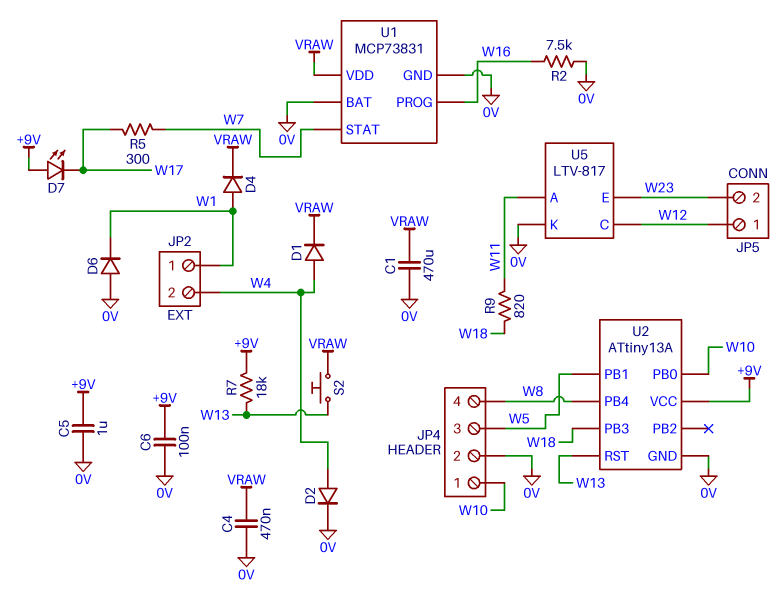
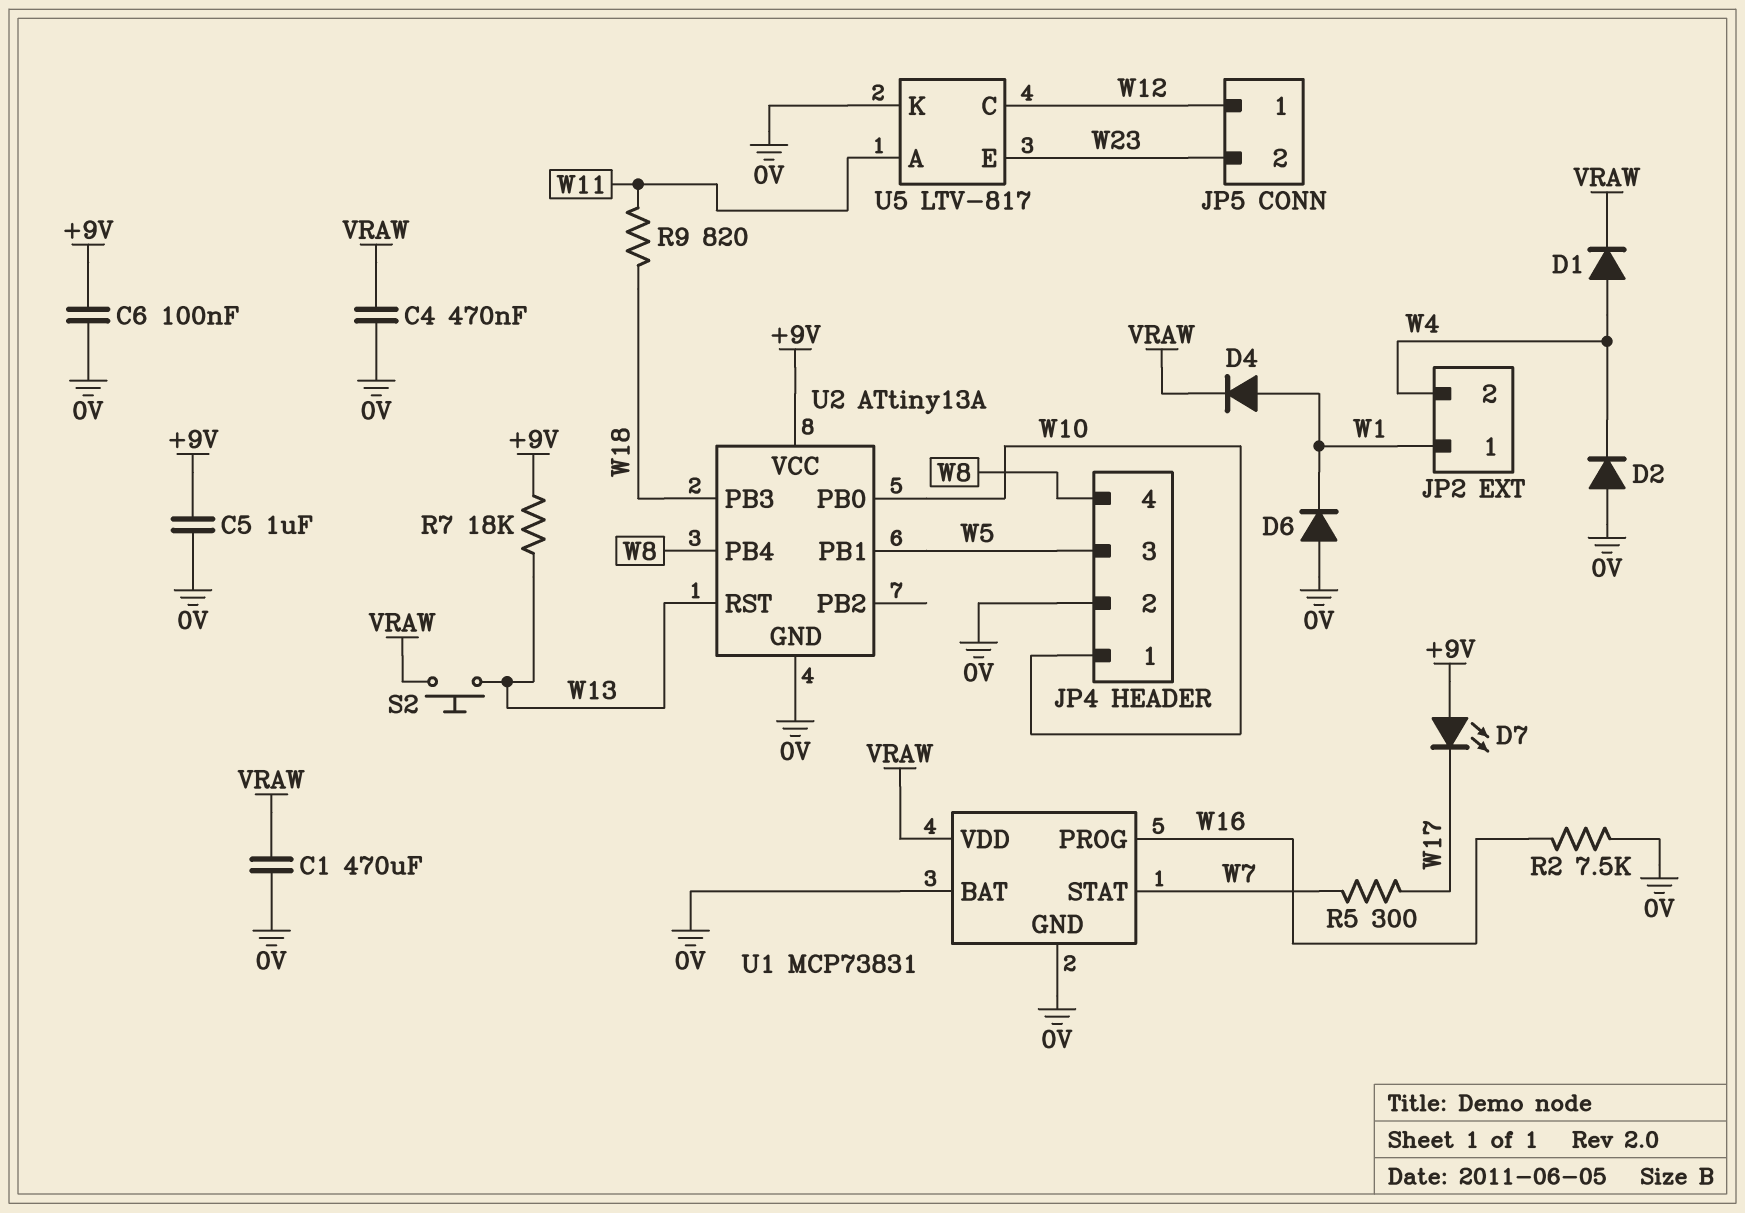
D2: diode (A W4, K 0V) -> diode (A 0V, K W4)

